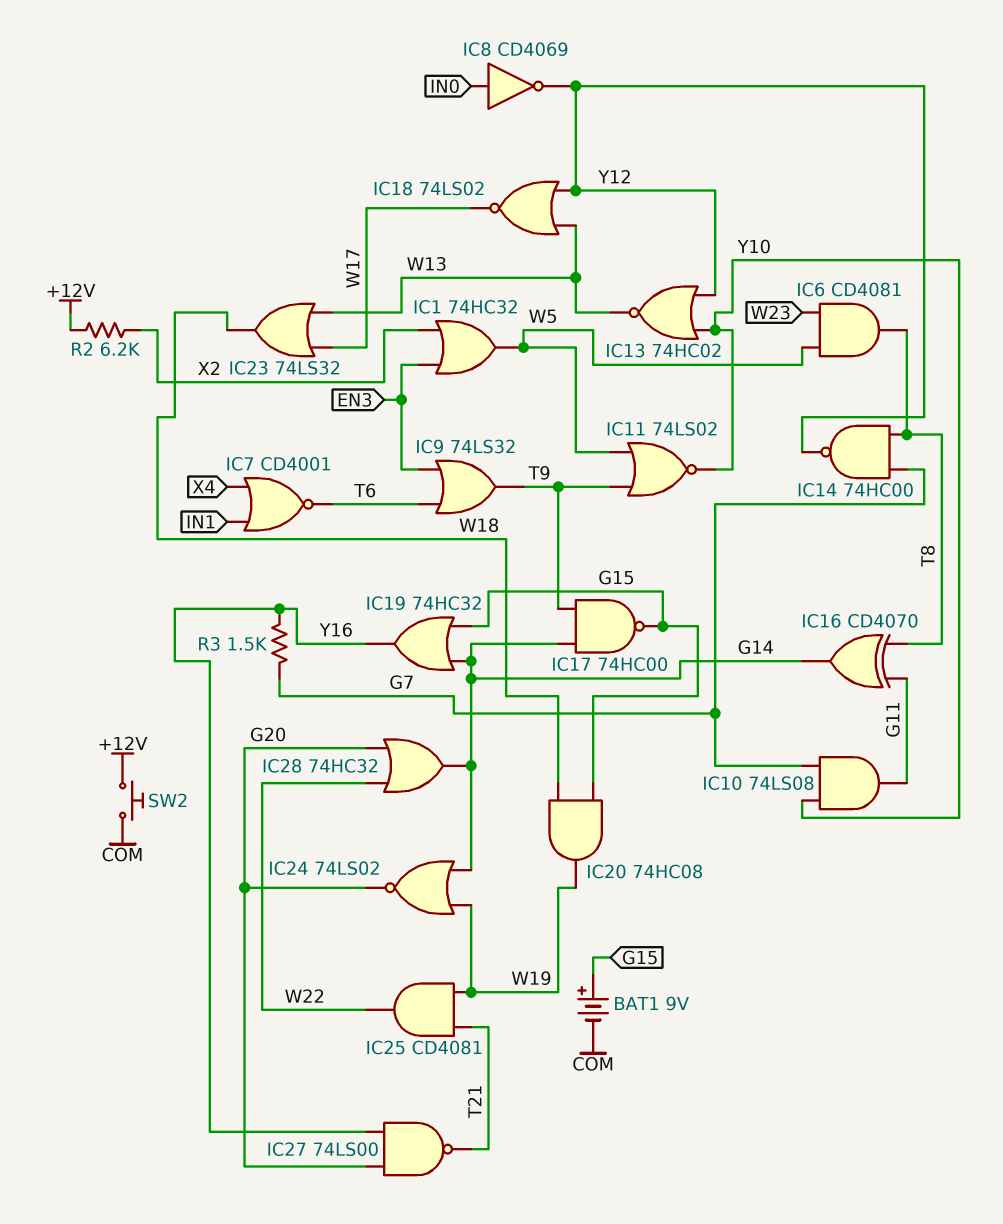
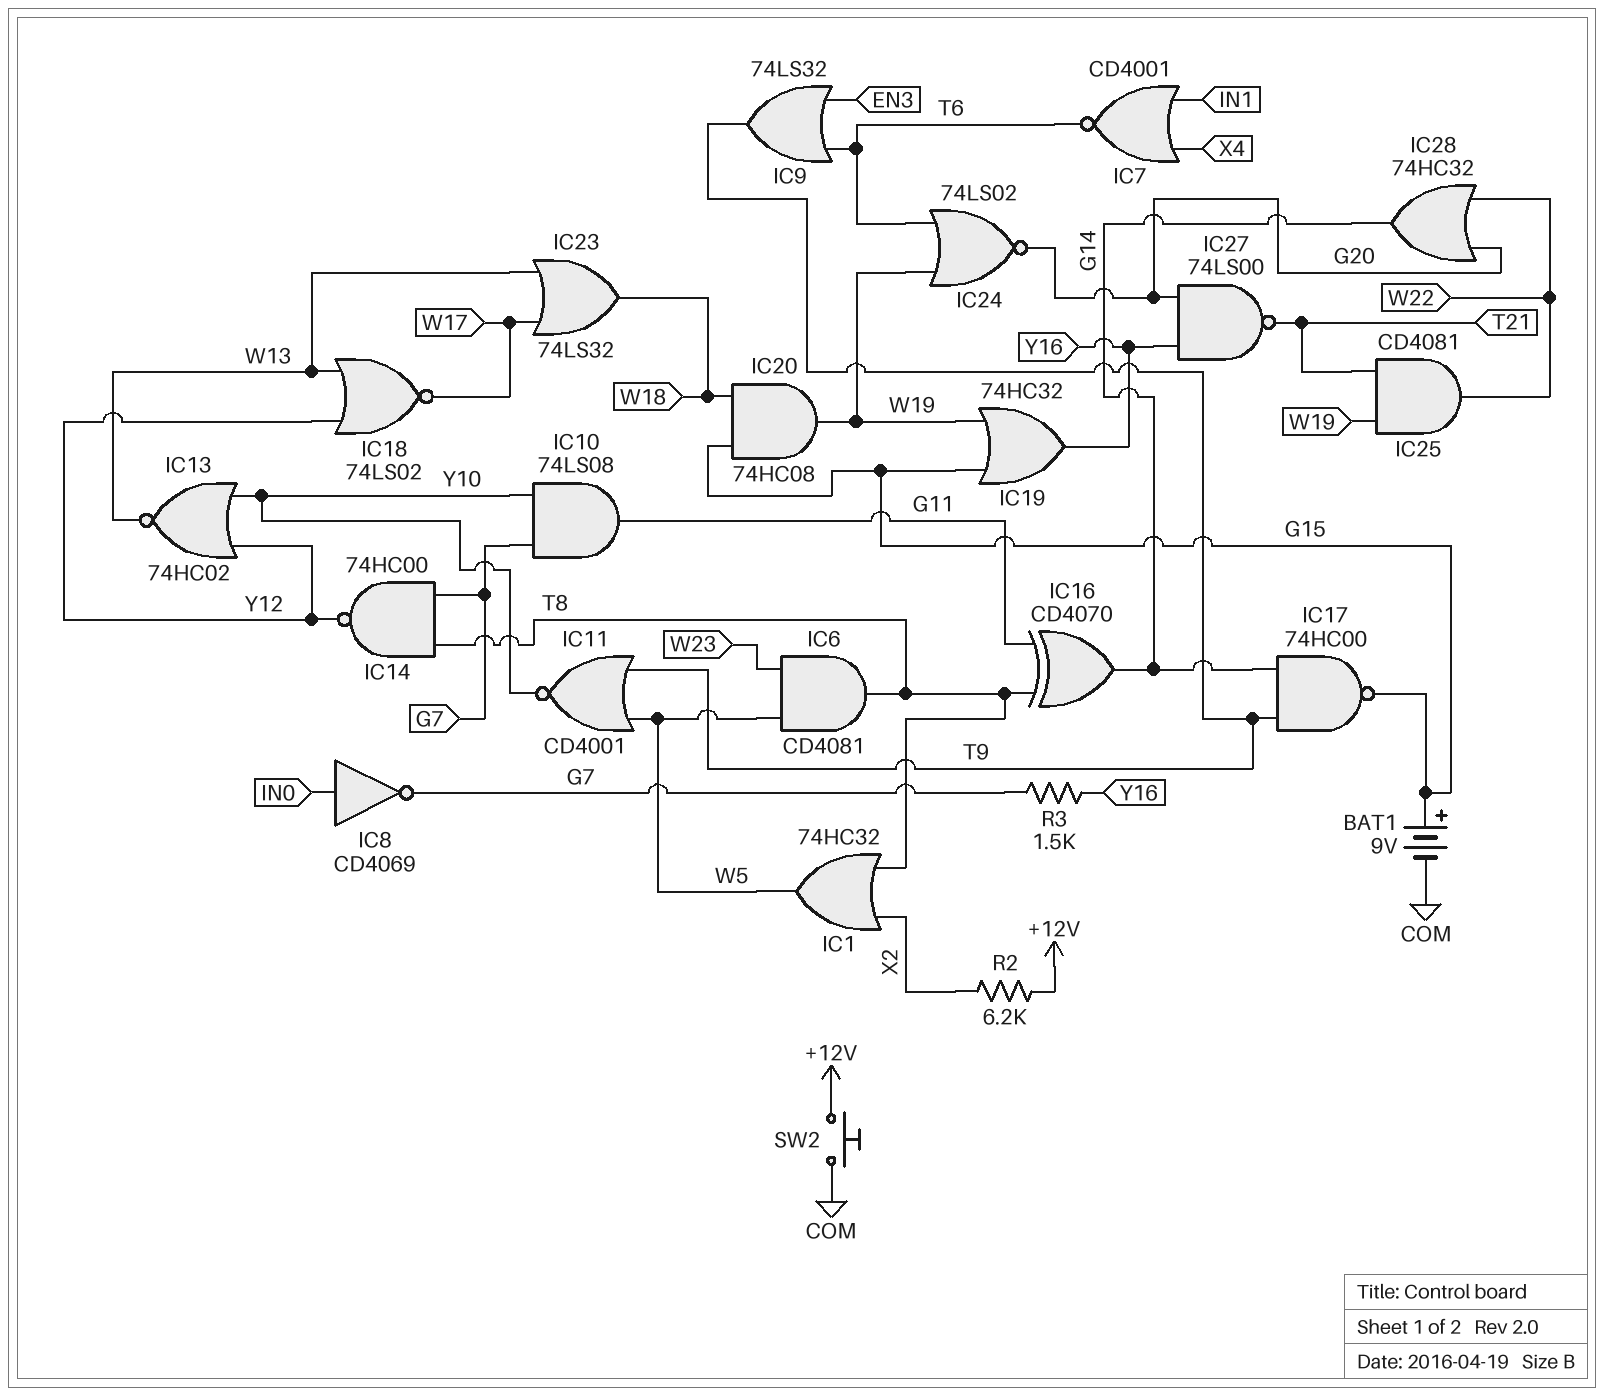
IC1: OR 74HC32 (in EN3, in X2, out W5) -> OR 74HC32 (in T8, in X2, out W5)
IC8: NOT CD4069 (in IN0, out Y12) -> NOT CD4069 (in IN0, out G7)
IC11: NOR 74LS02 (in T9, in W5, out Y10) -> NOR CD4001 (in T9, in W5, out Y10)
IC19: OR 74HC32 (in G14, in G15, out Y16) -> OR 74HC32 (in G15, in W19, out Y16)
IC24: NOR 74LS02 (in G14, in W19, out G20) -> NOR 74LS02 (in T6, in W19, out G20)

